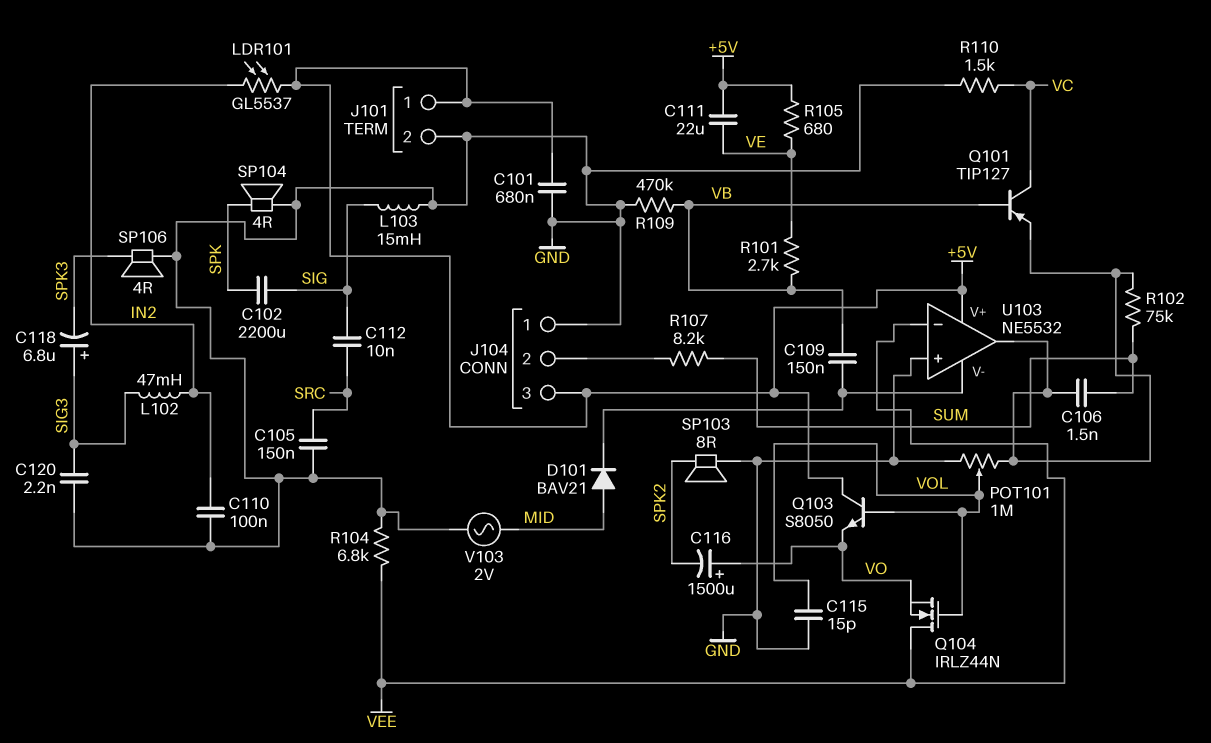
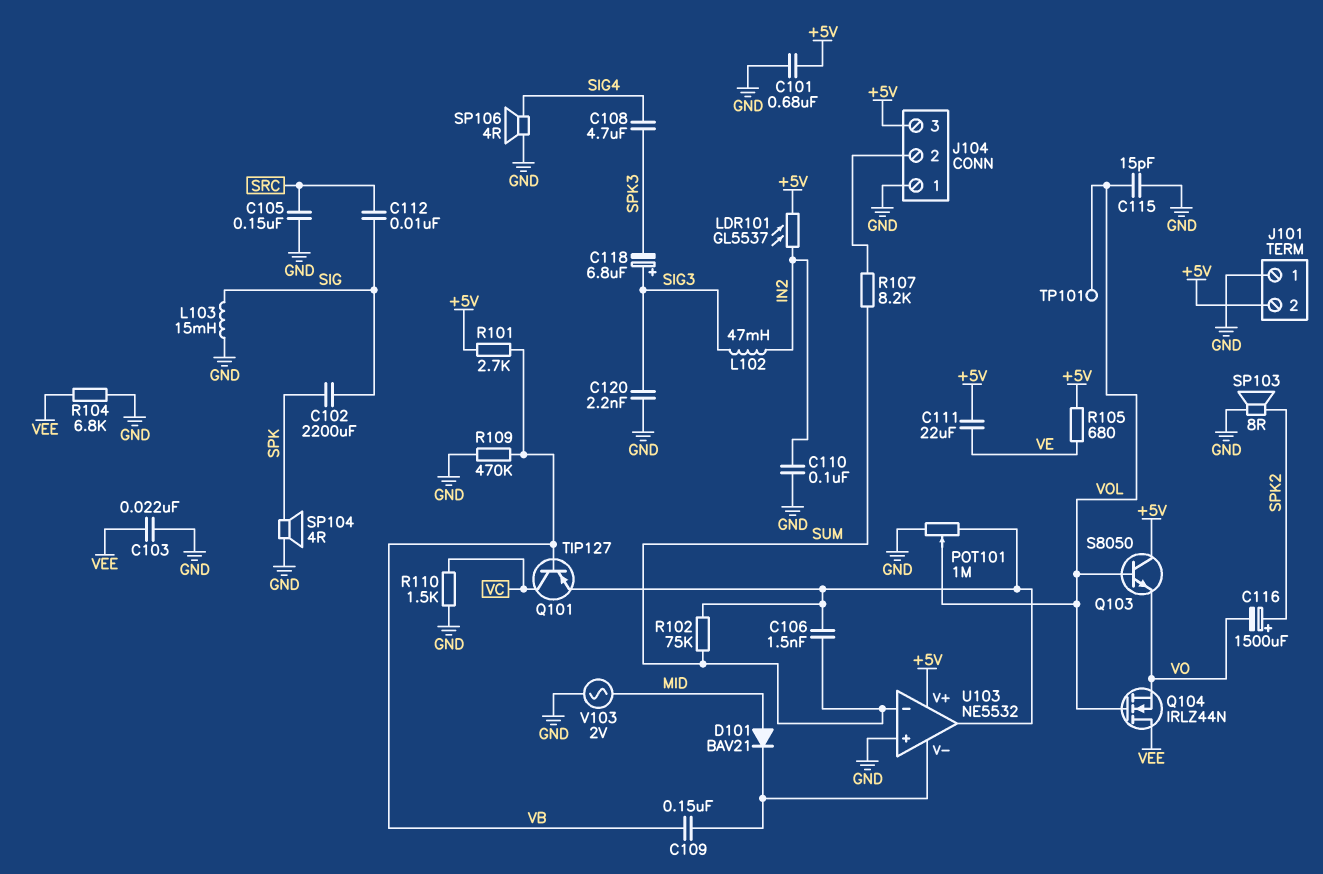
C103: none -> 22nF (GND, VEE)
C108: none -> 4.7uF (SIG4, SPK3)
C116: 1500uF (plus VO, minus SPK2) -> 1500uF (plus SPK2, minus VO)
J101 pin 1: +5V -> GND
J101 pin 2: GND -> +5V
R101: 2.7k (VB, VE) -> 2.7k (+5V, VB)
SP106: speaker 4R (GND, SPK3) -> speaker 4R (GND, SIG4)
TP101: none -> test point (VOL)
U103 pin in-: VEE -> SUM

